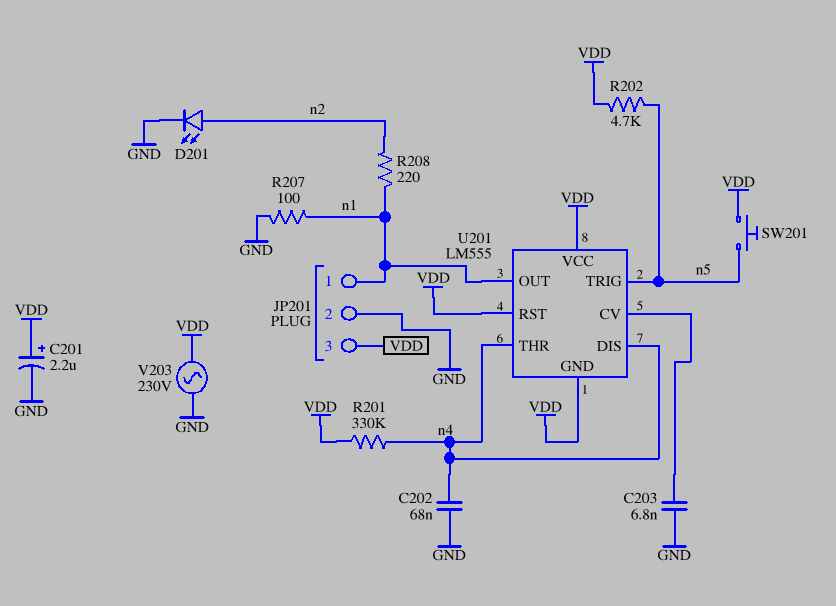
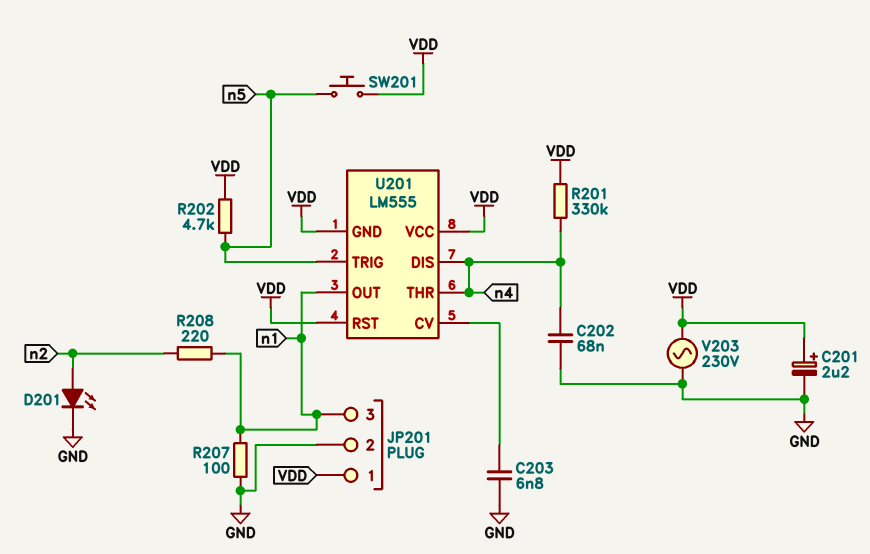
JP201 pin 1: n1 -> VDD
JP201 pin 3: VDD -> n1

